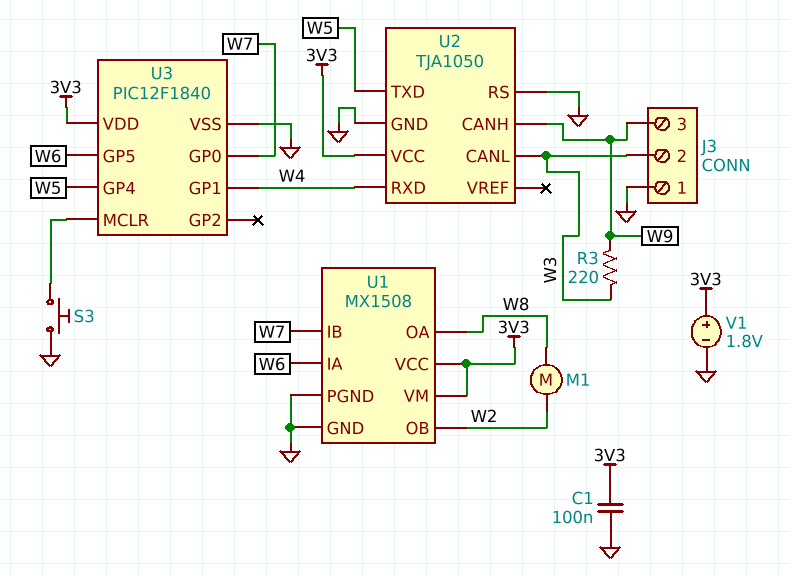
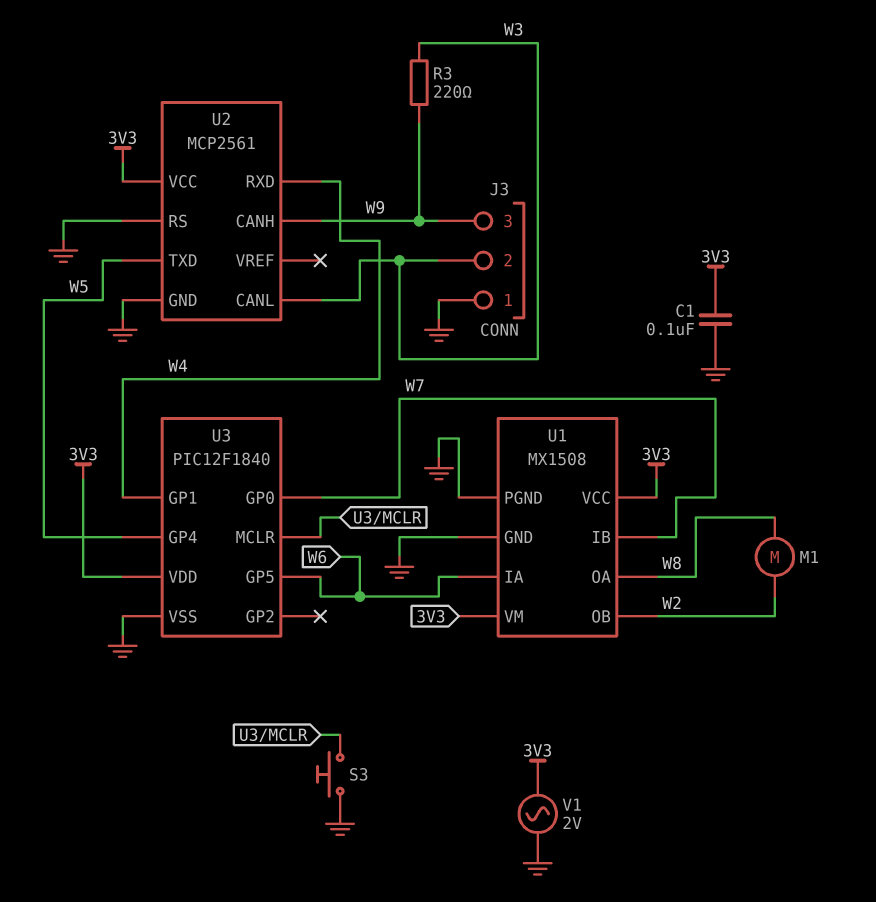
U2: TJA1050 -> MCP2561
V1: 1.8V (plus 3V3, minus GND) -> AC 2V (3V3, GND)

